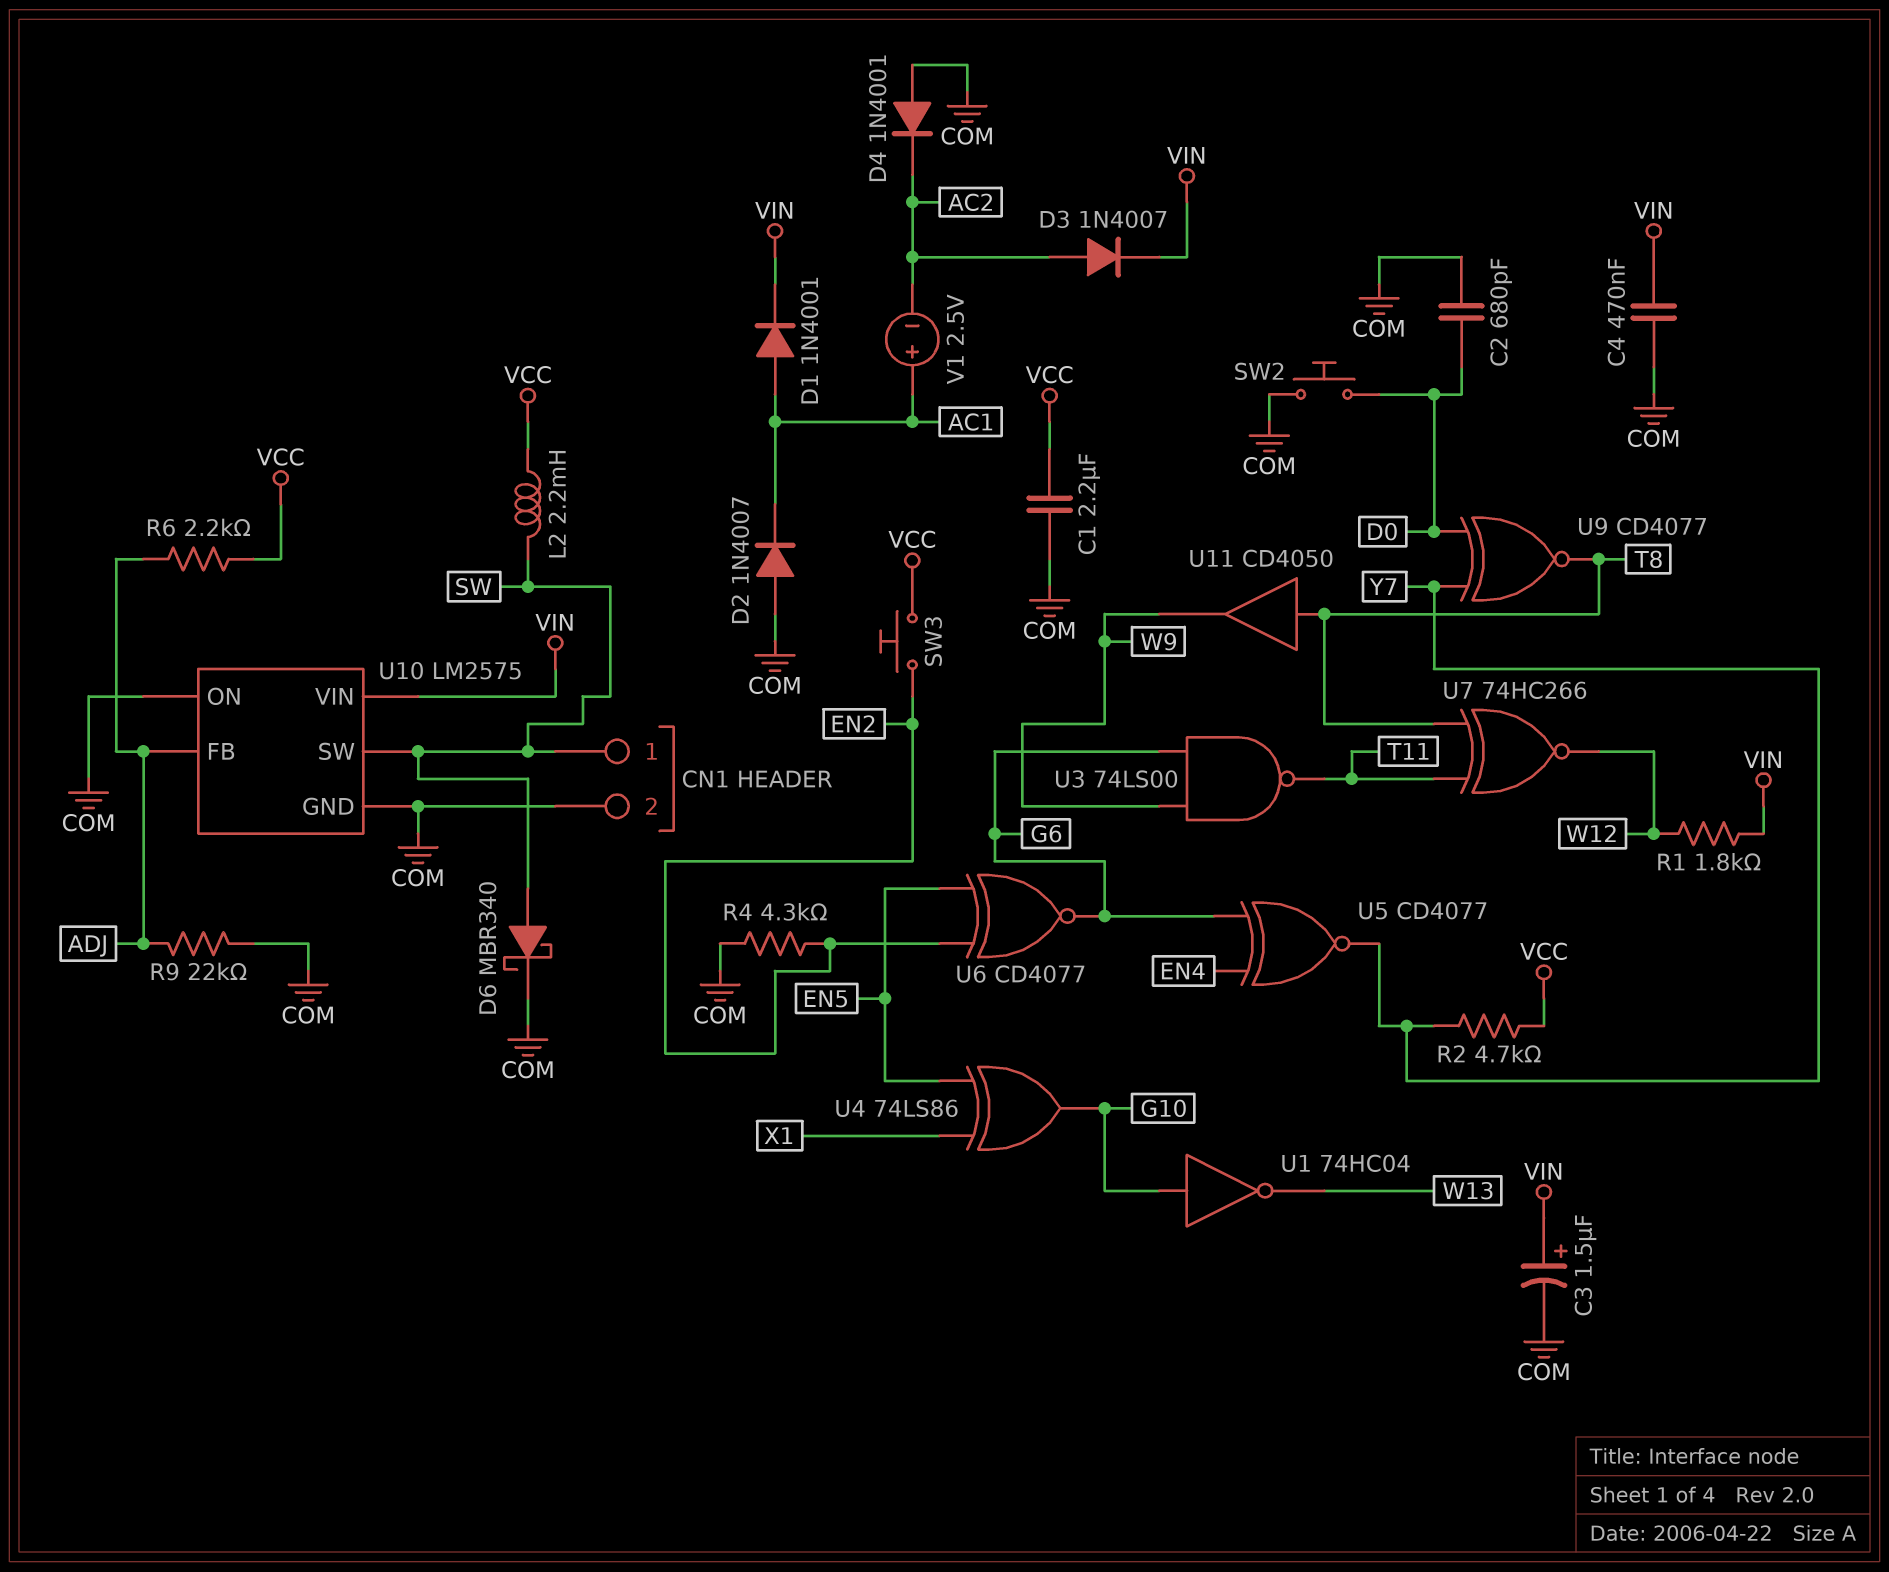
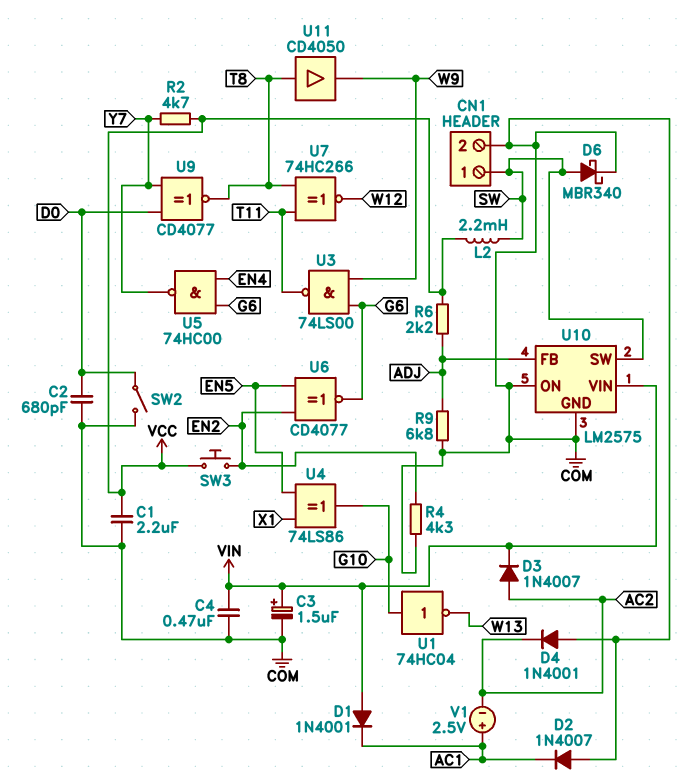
D1: diode 1N4001 (A AC1, K VIN) -> diode 1N4001 (A VIN, K AC1)
R1: 1.8k (VIN, W12) -> none
R9: 22k (ADJ, COM) -> 6.8k (ADJ, COM)
SW2: button (COM, D0) -> switch (COM, D0)
U5: XNOR CD4077 (in EN4, in G6, out Y7) -> NAND 74HC00 (in EN4, in G6, out Y7)

